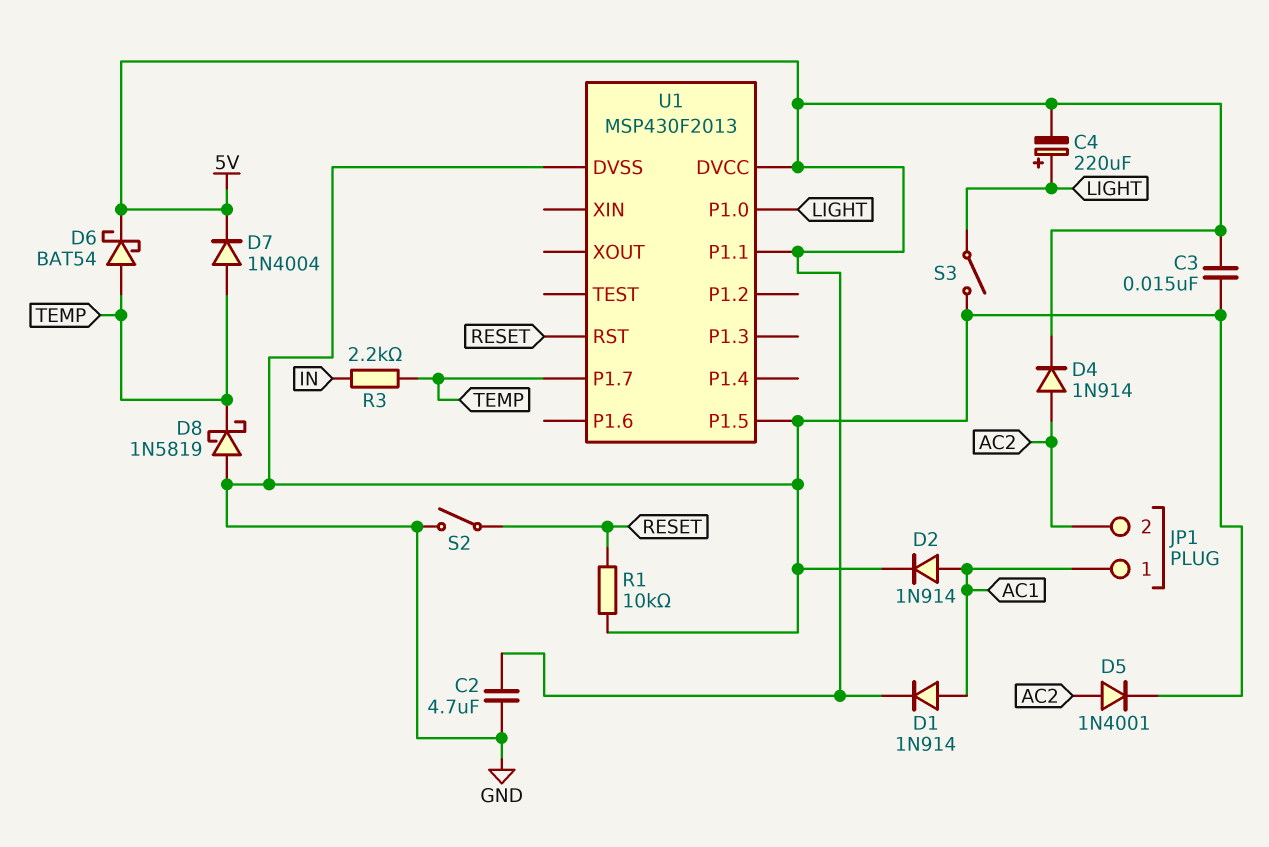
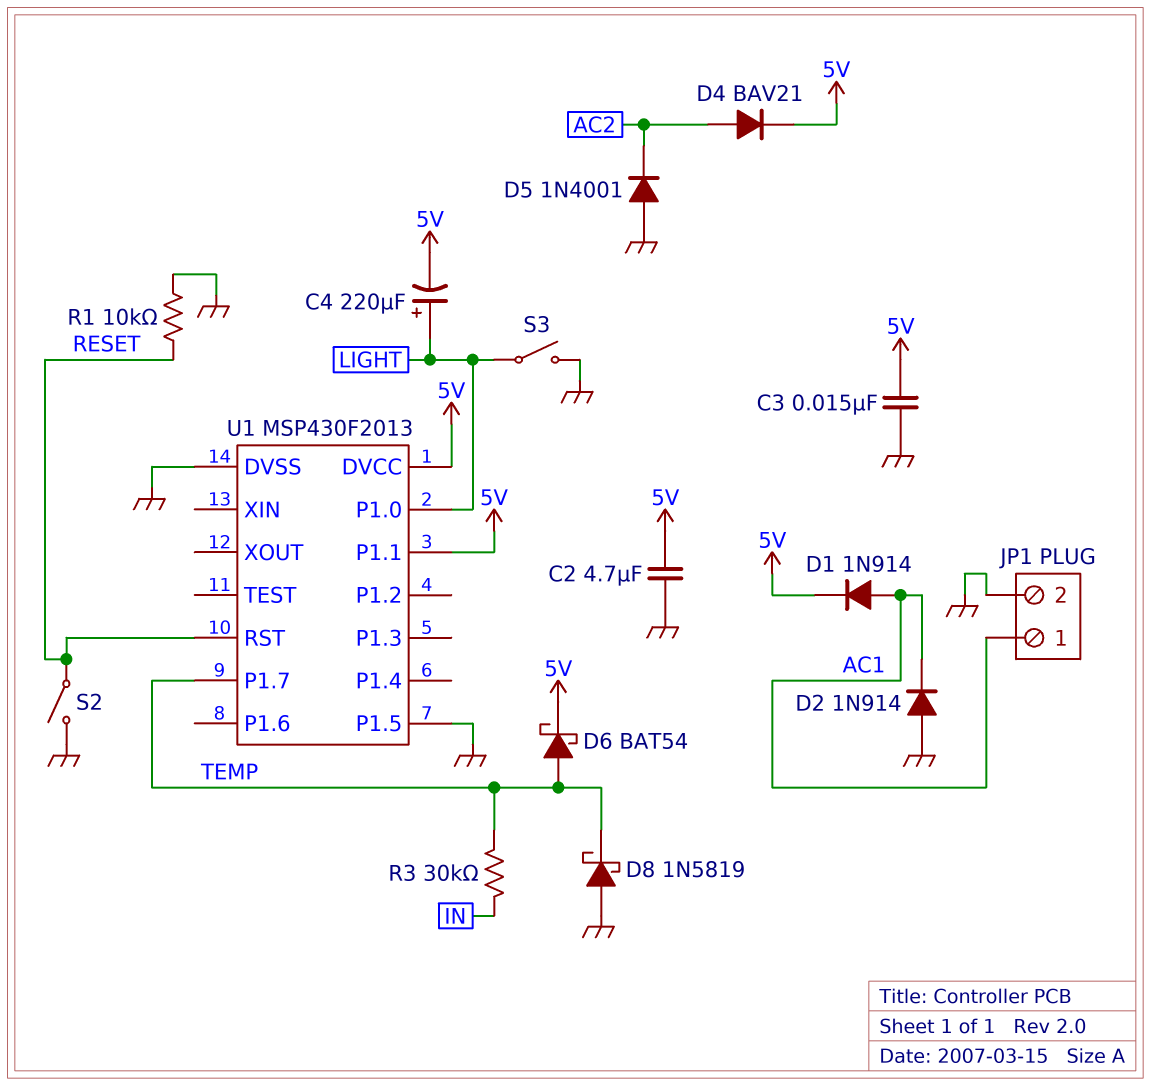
D2: diode 1N914 (A AC1, K GND) -> diode 1N914 (A GND, K AC1)
D4: diode 1N914 (A AC2, K 5V) -> diode BAV21 (A AC2, K 5V)
D5: diode 1N4001 (A AC2, K GND) -> diode 1N4001 (A GND, K AC2)
D7: diode 1N4004 (A TEMP, K 5V) -> none
JP1 pin 2: AC2 -> GND
R3: 2.2k (IN, TEMP) -> 30k (IN, TEMP)

